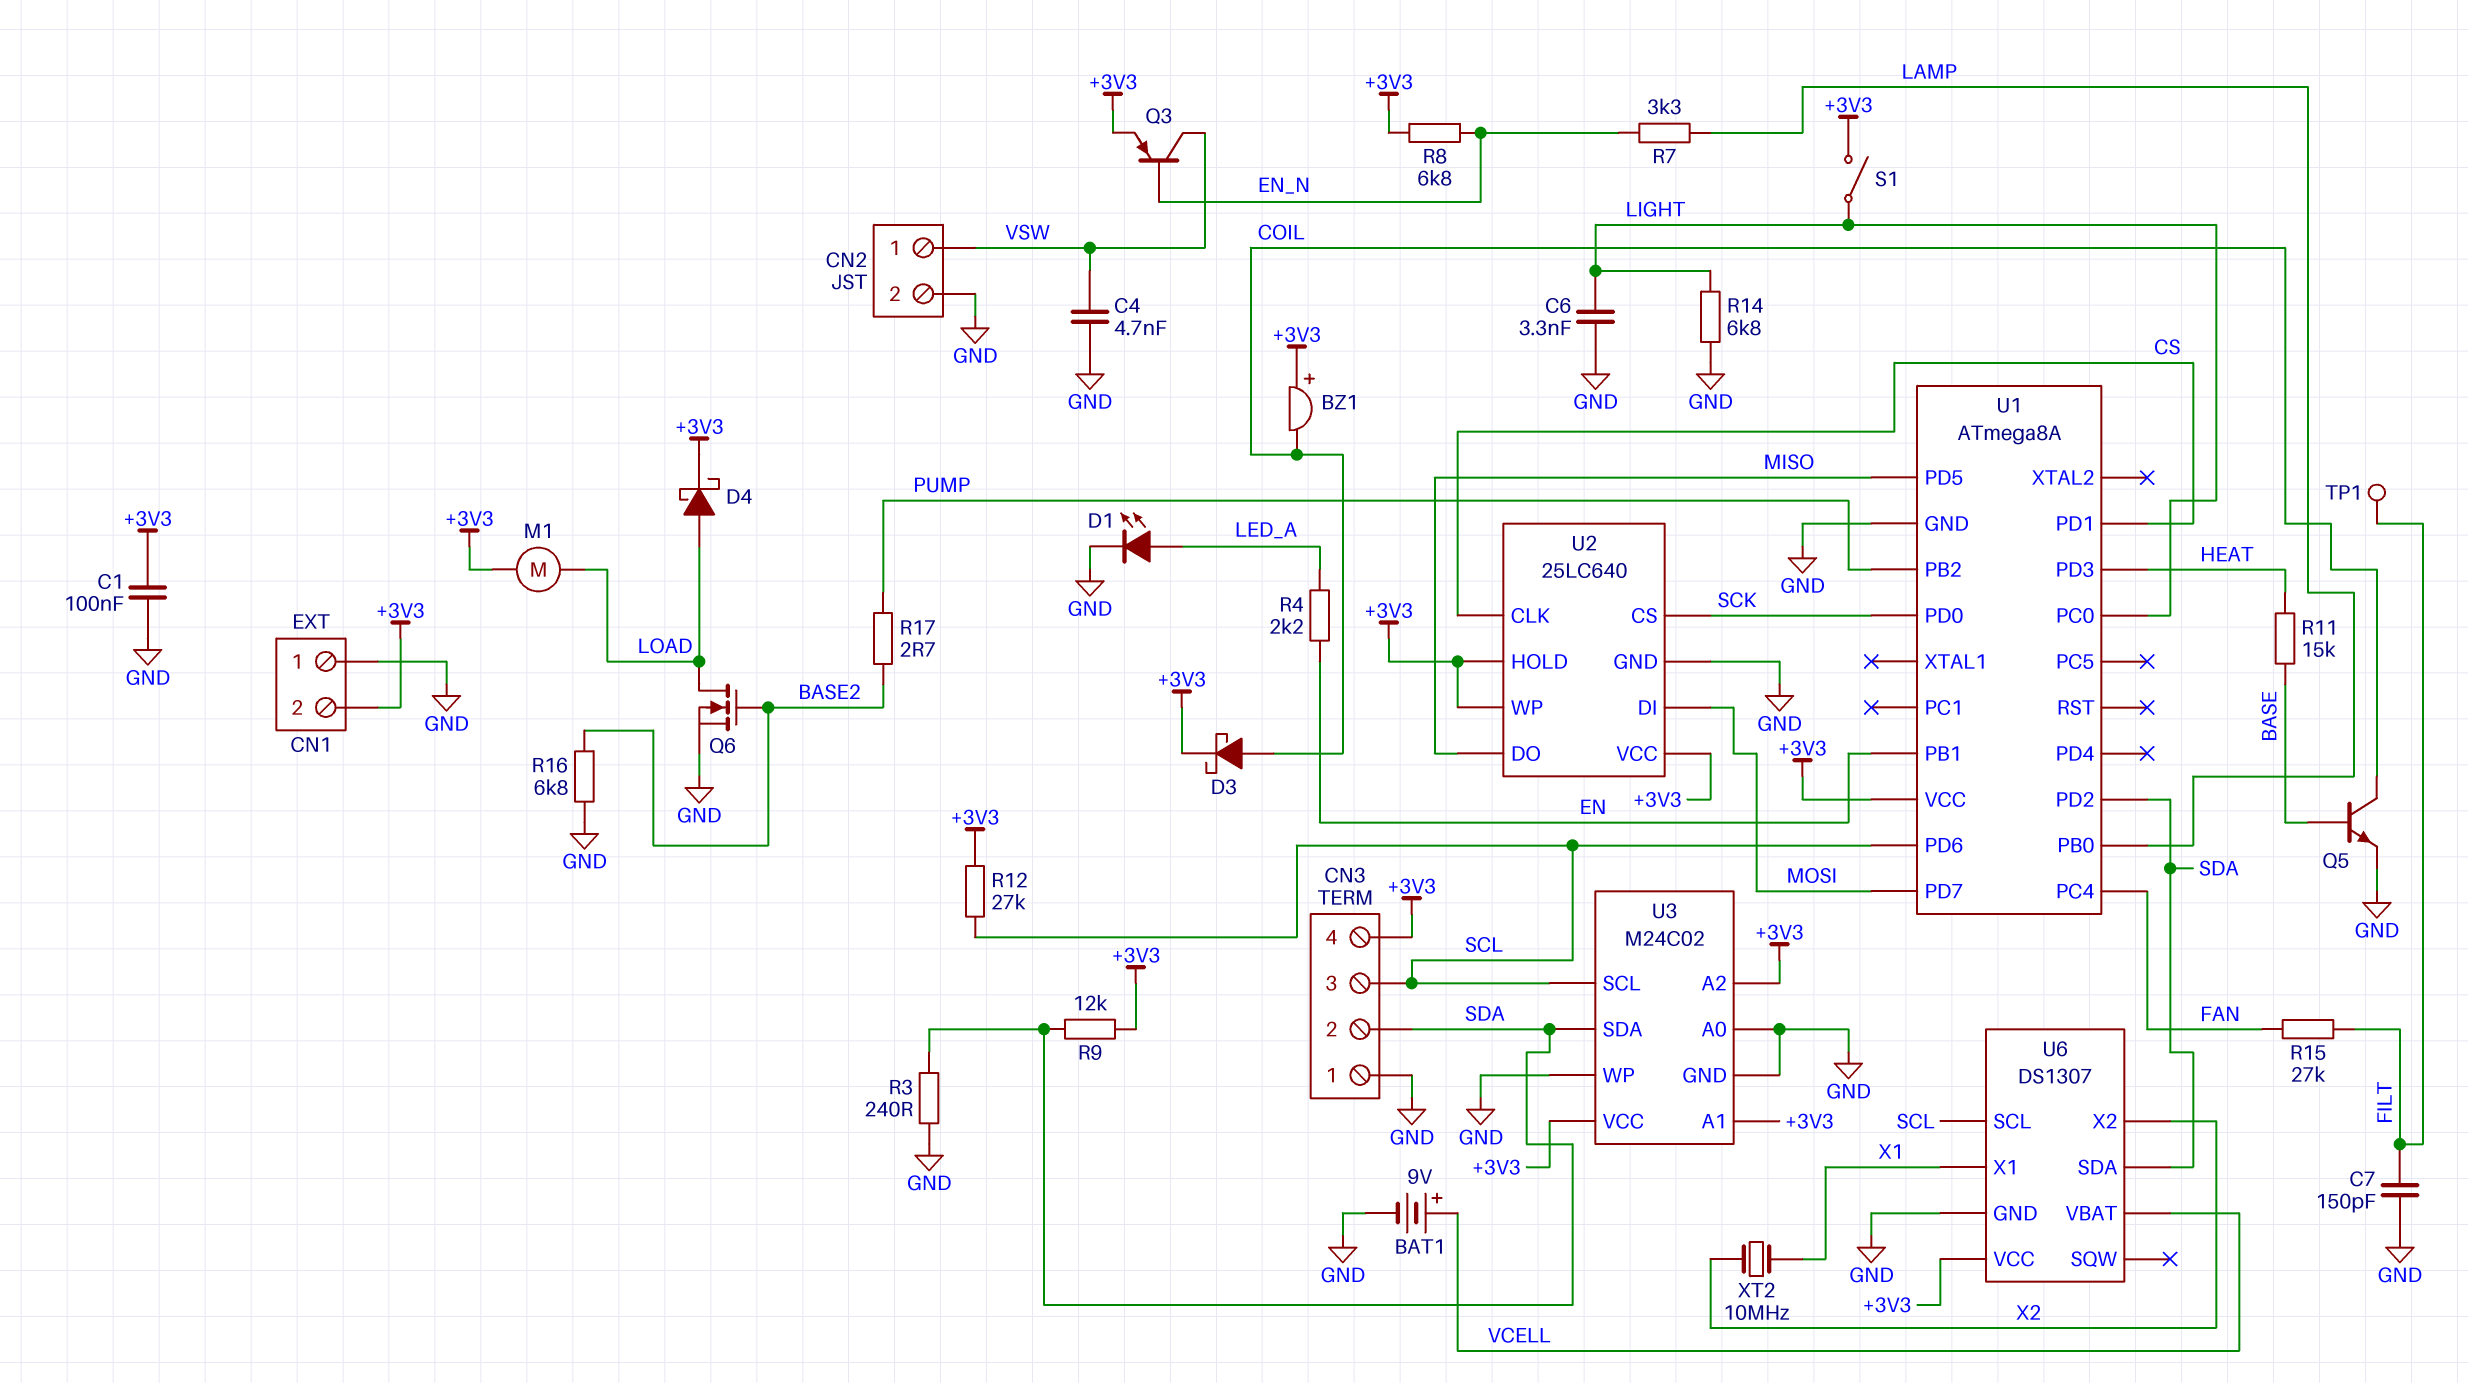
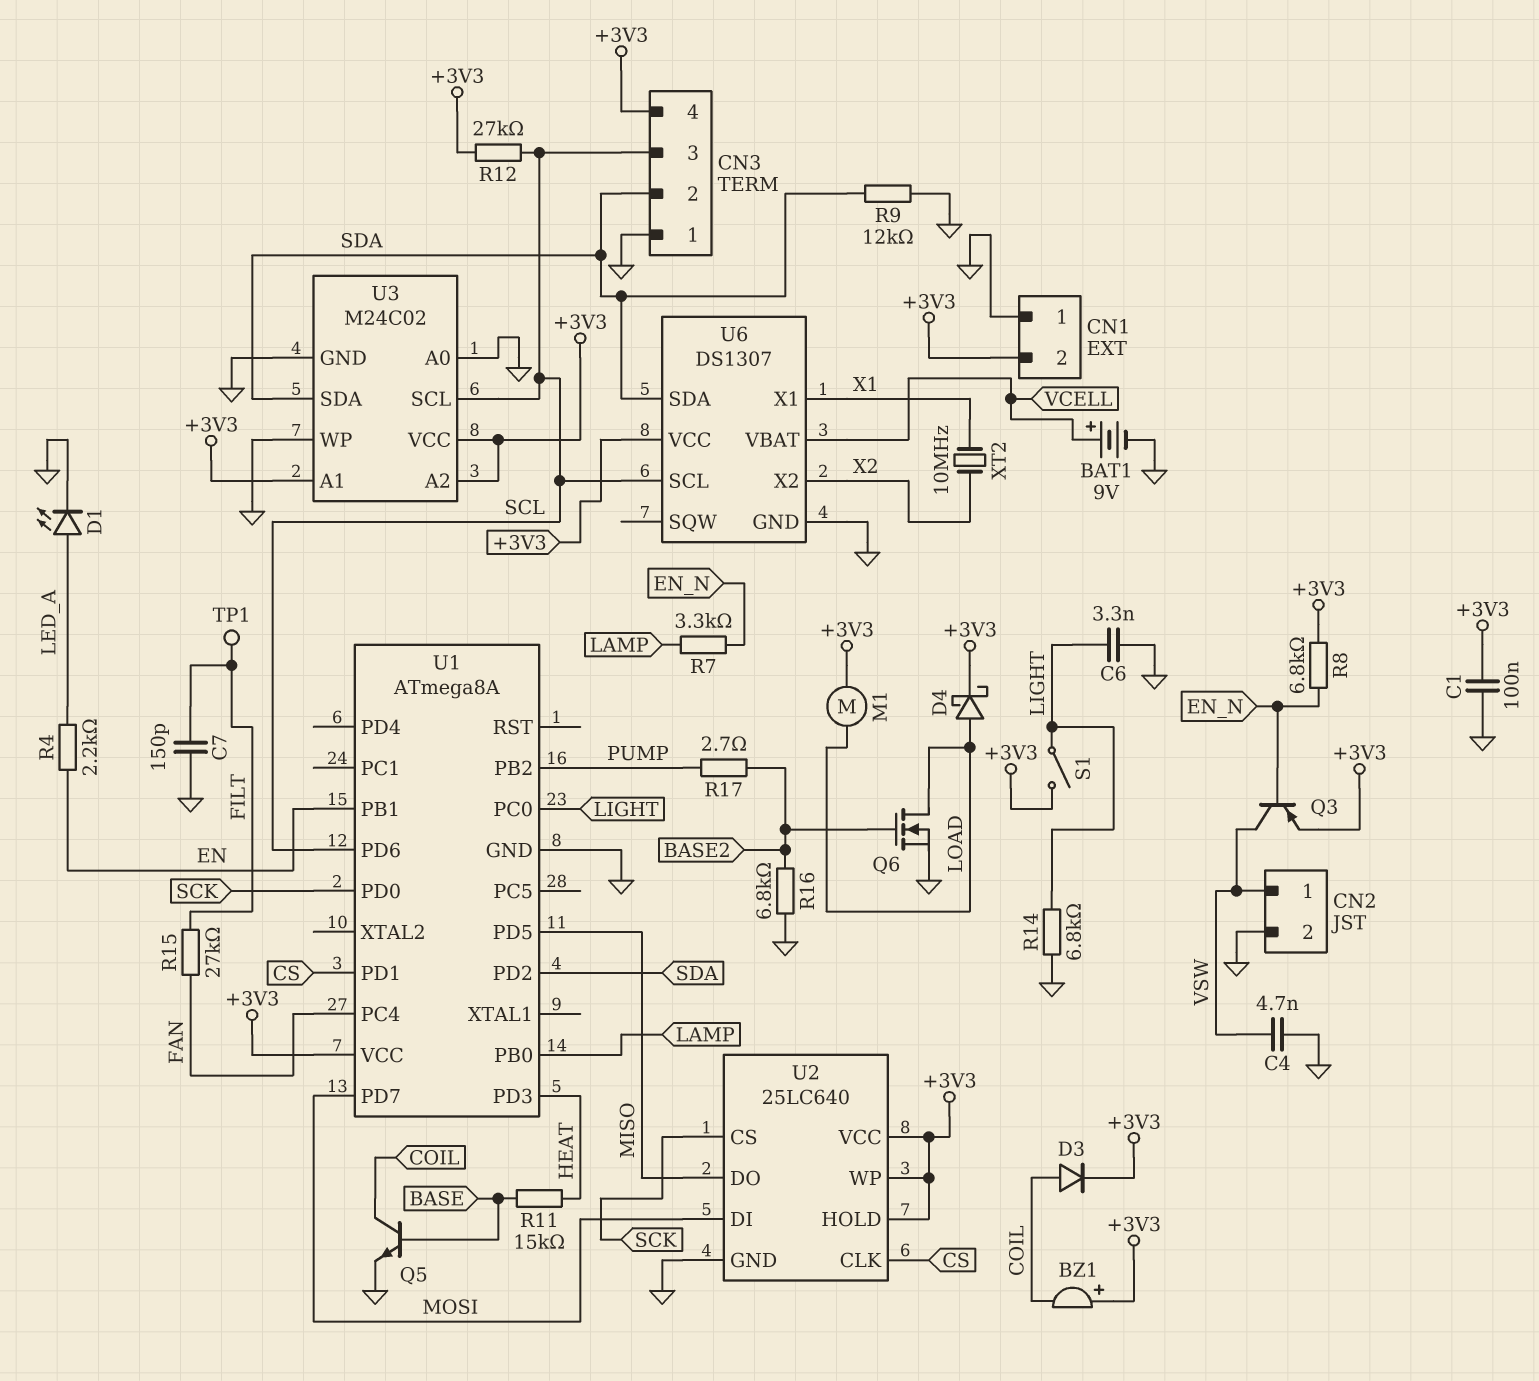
D3: schottky (A COIL, K +3V3) -> diode (A COIL, K +3V3)
R3: 240 (GND, SDA) -> none
R9: 12k (+3V3, SDA) -> 12k (GND, SDA)

